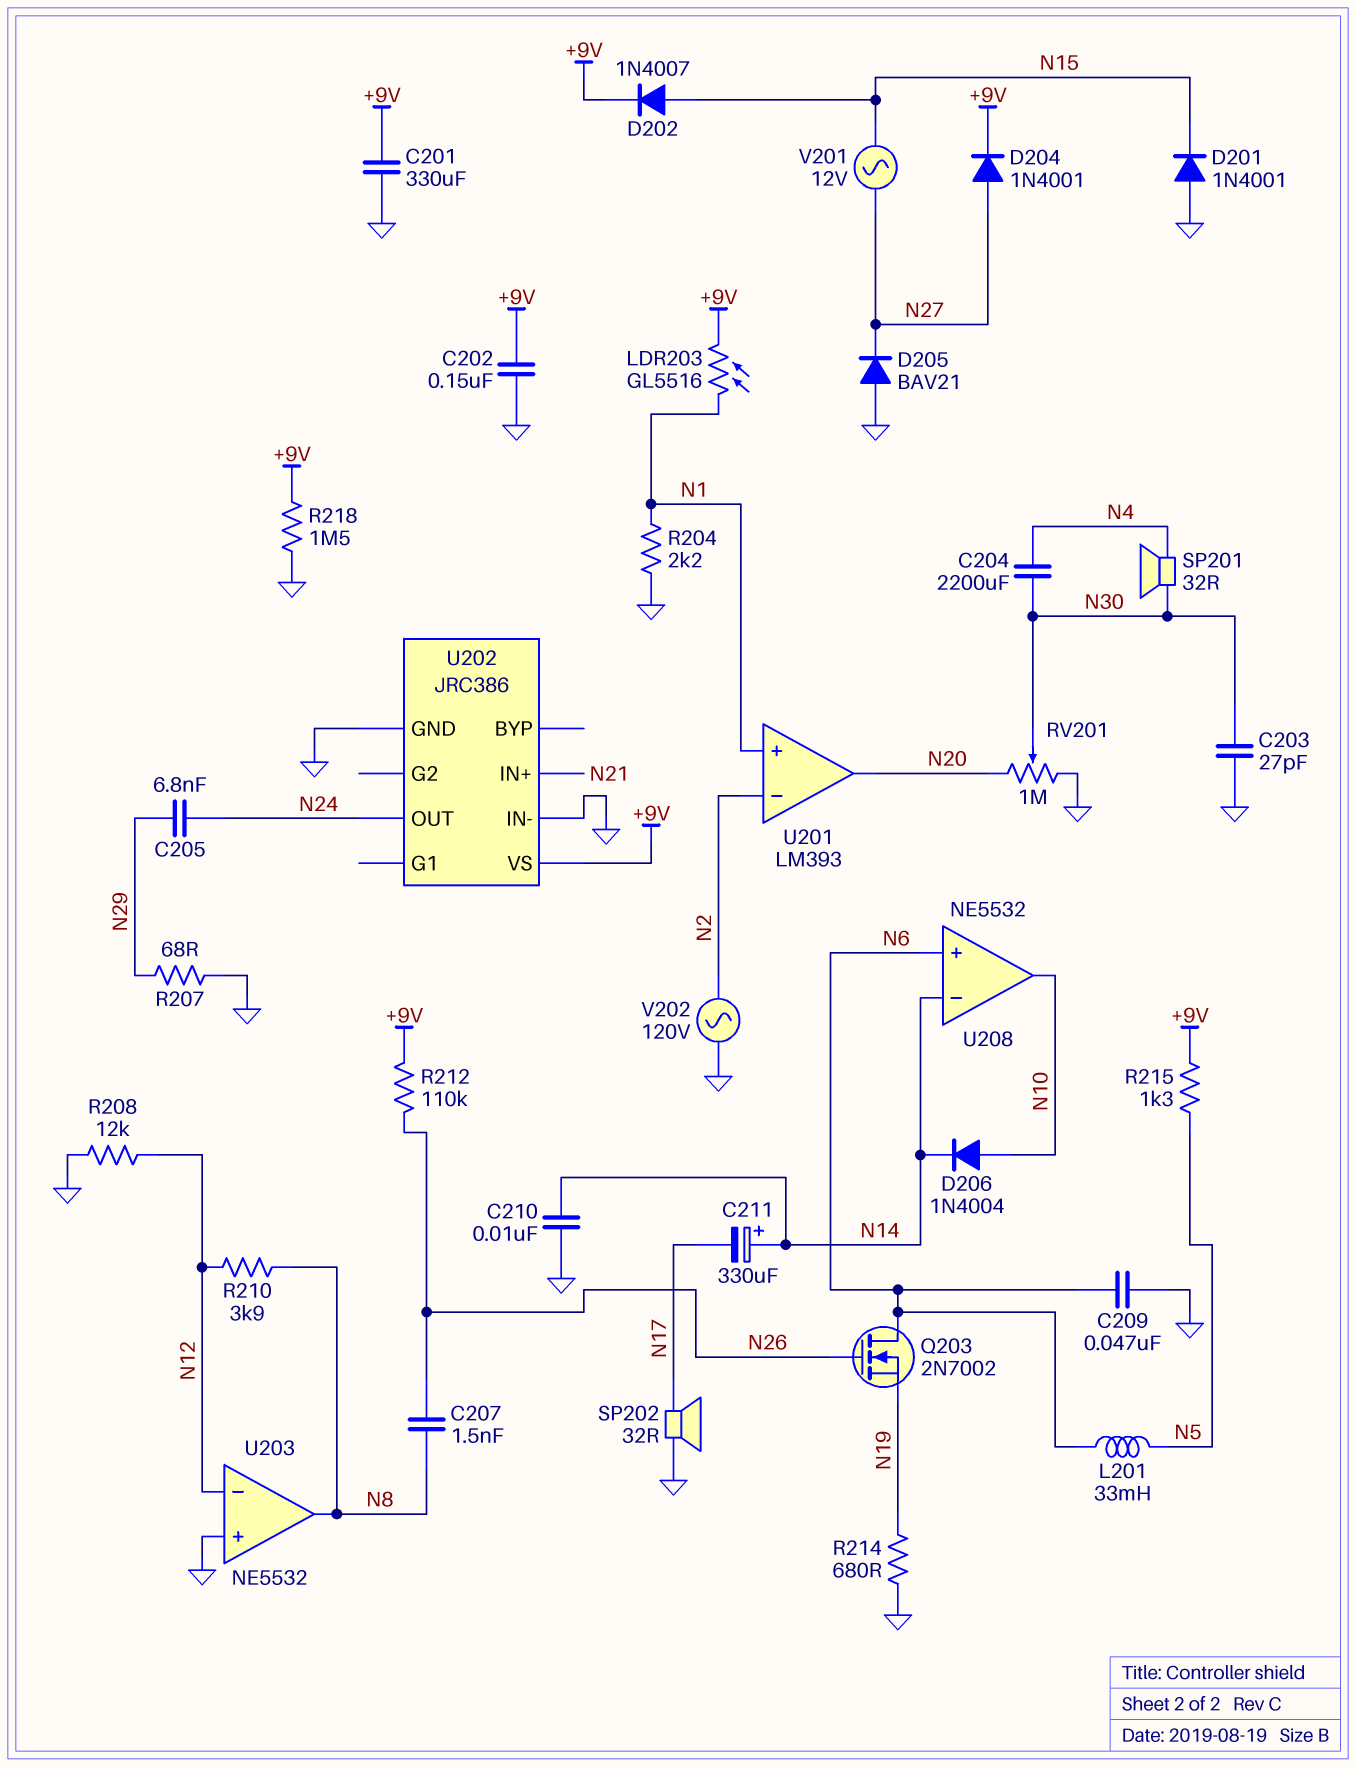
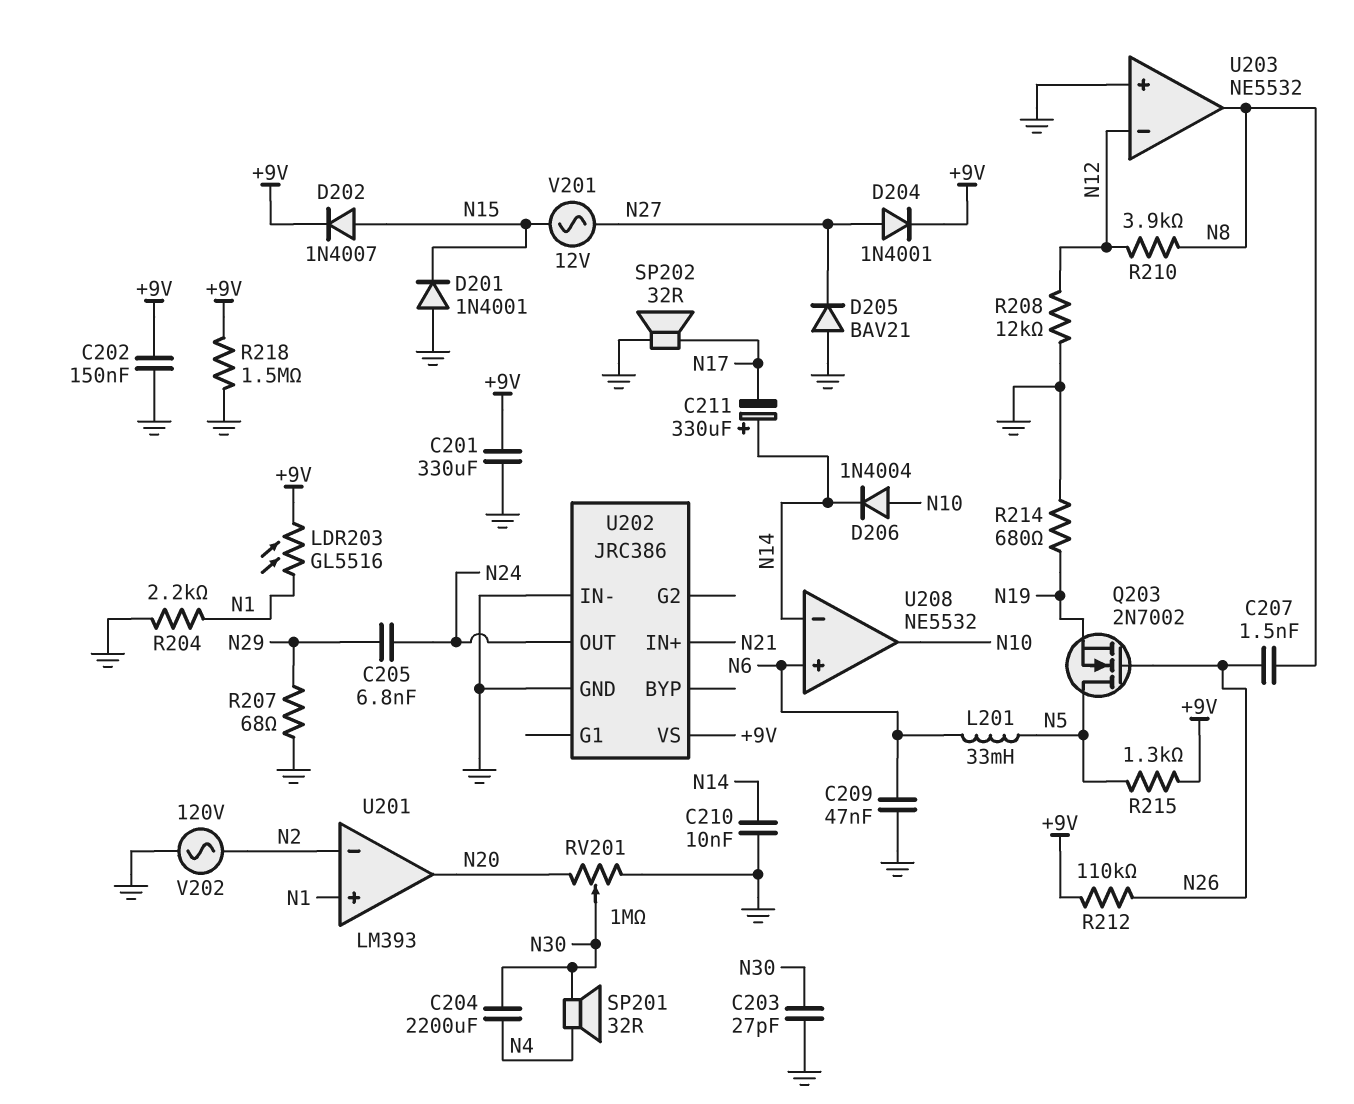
Q203: NMOS 2N7002 (G N26, D N6, S N19) -> NMOS 2N7002 (G N26, D N5, S N19)

